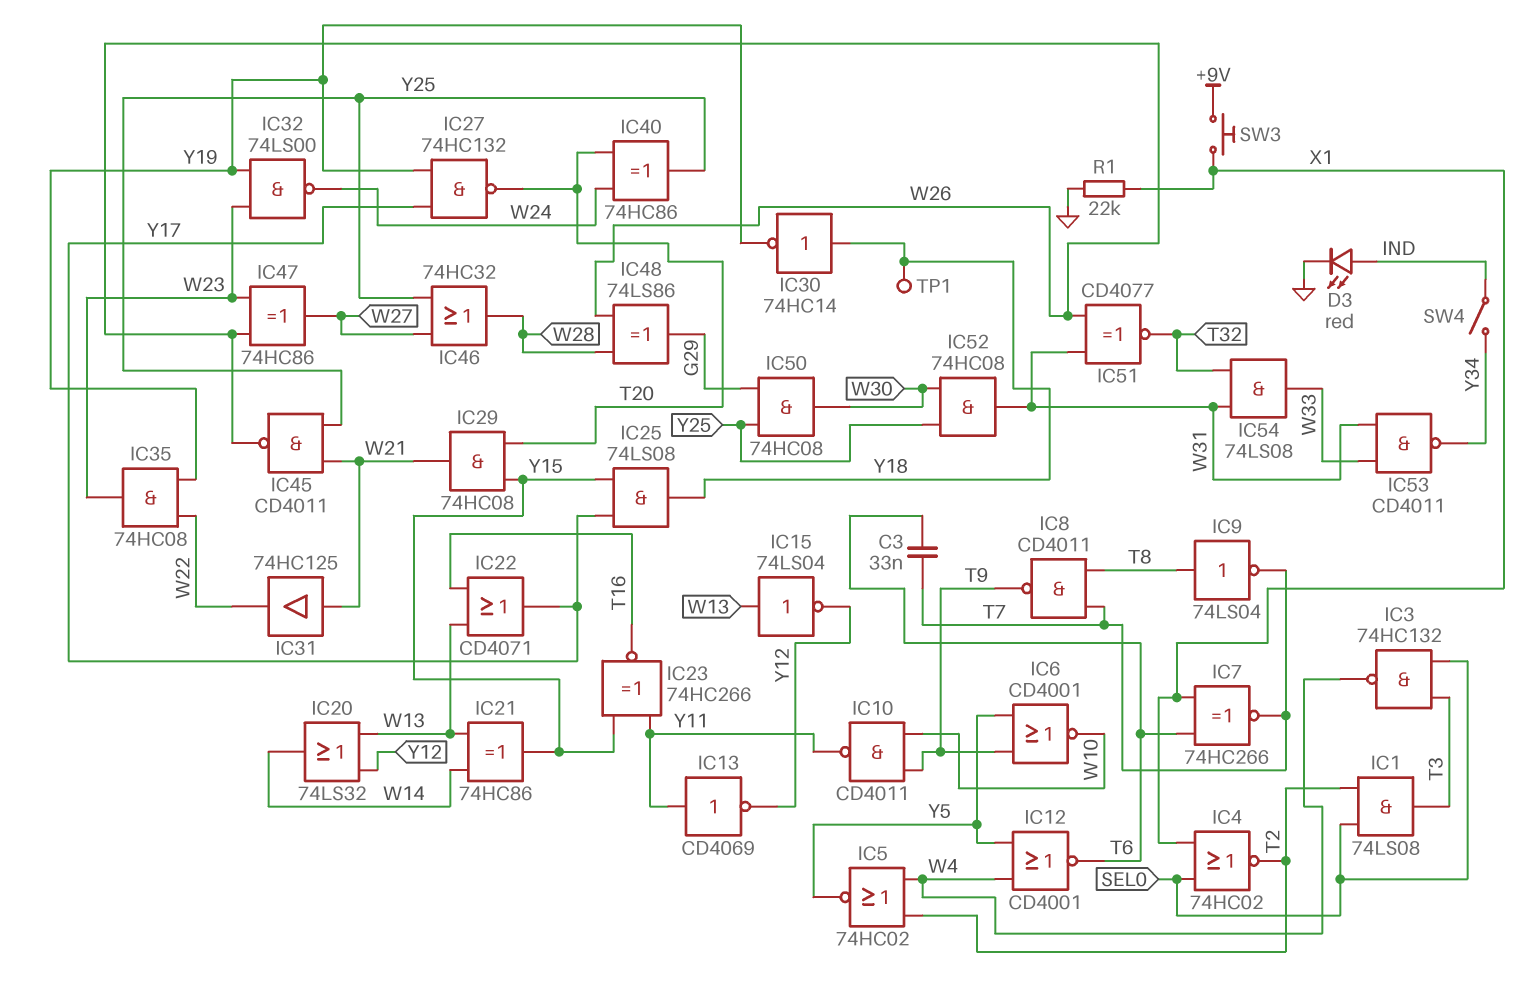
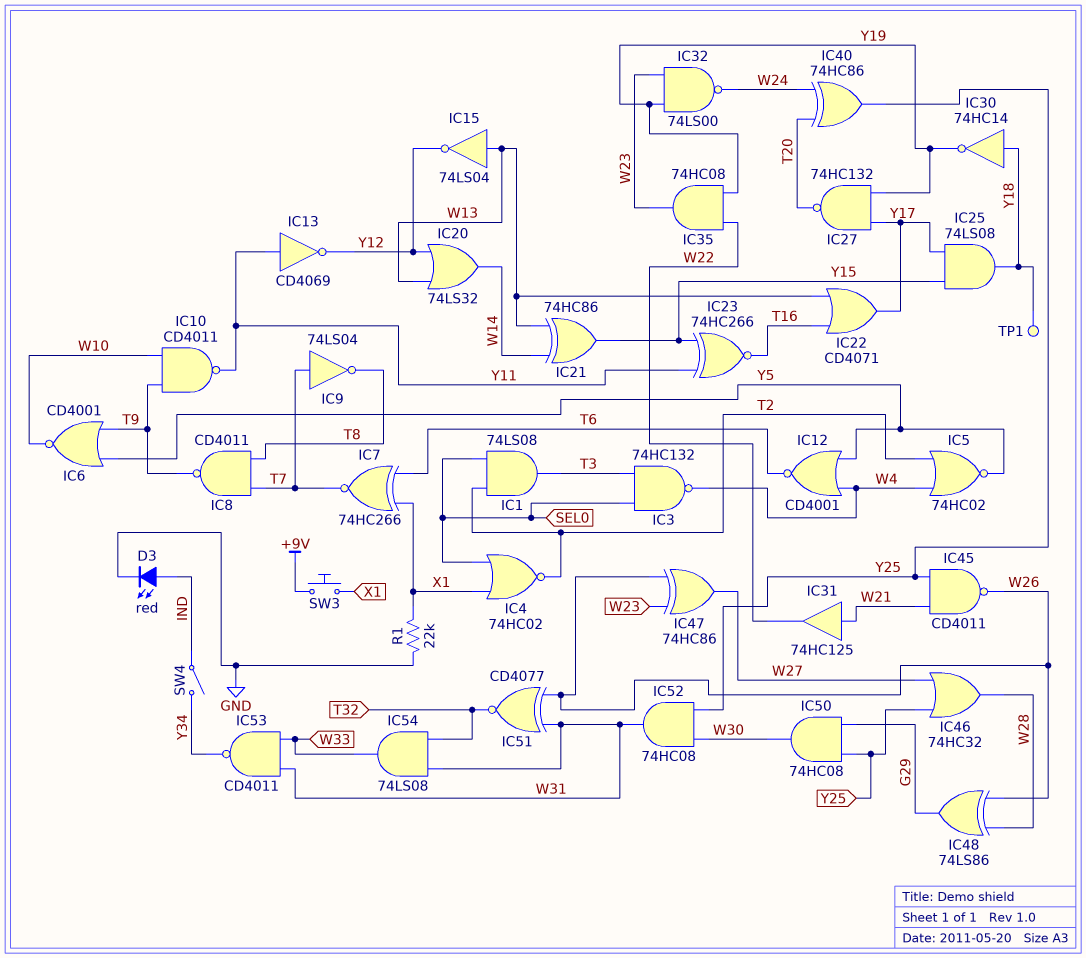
C3: 33nF (T6, T7) -> none
IC9: NOT 74LS04 (in T8, out T7) -> NOT 74LS04 (in T7, out T8)
IC29: AND 74HC08 (in T20, in Y15, out W21) -> none

